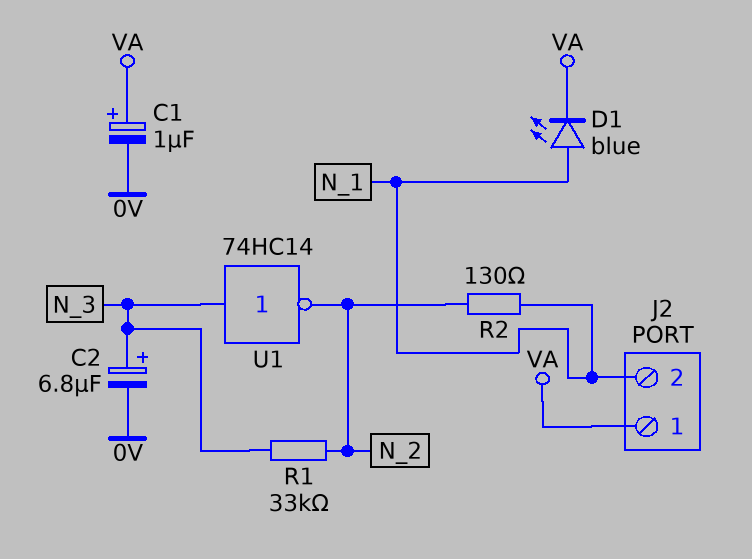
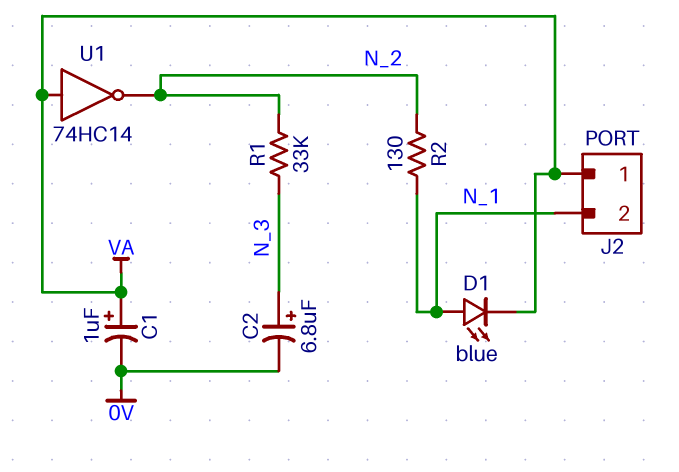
U1: NOT 74HC14 (in N_3, out N_2) -> NOT 74HC14 (in VA, out N_2)

